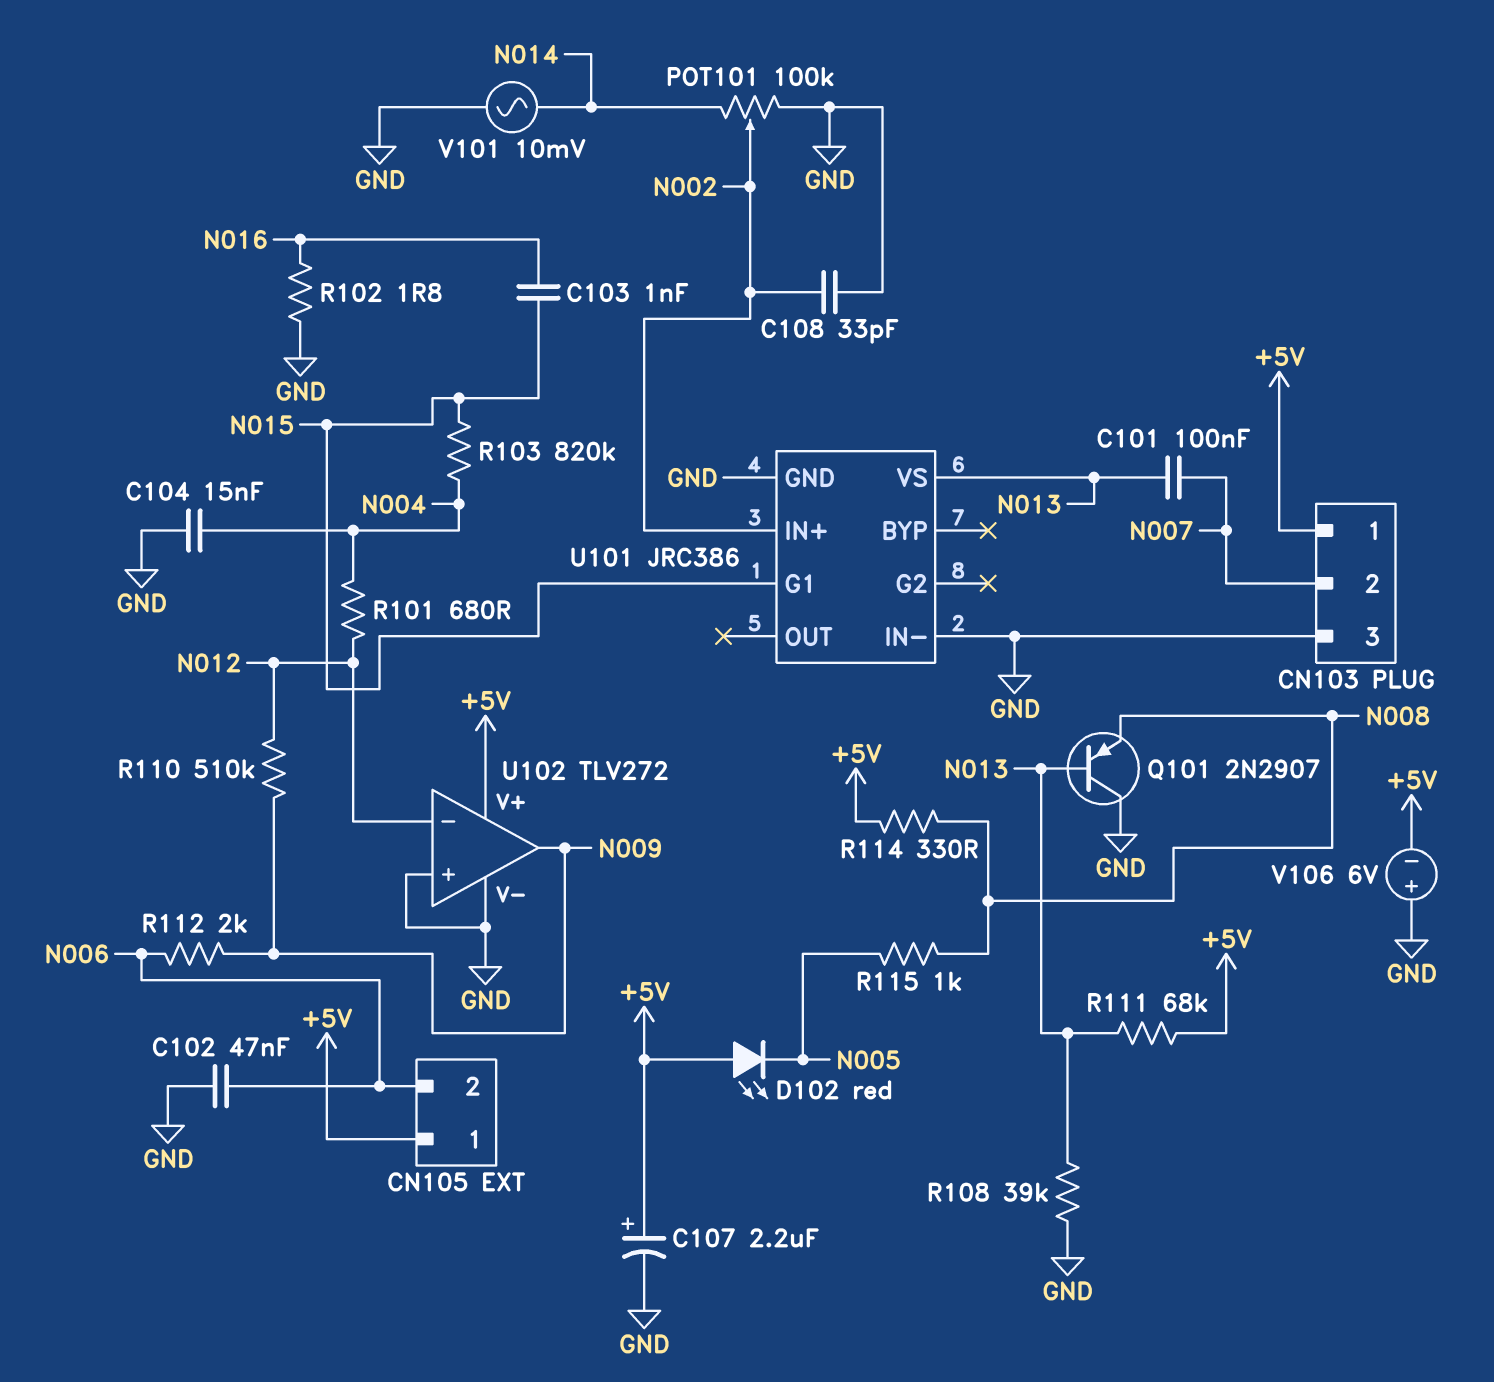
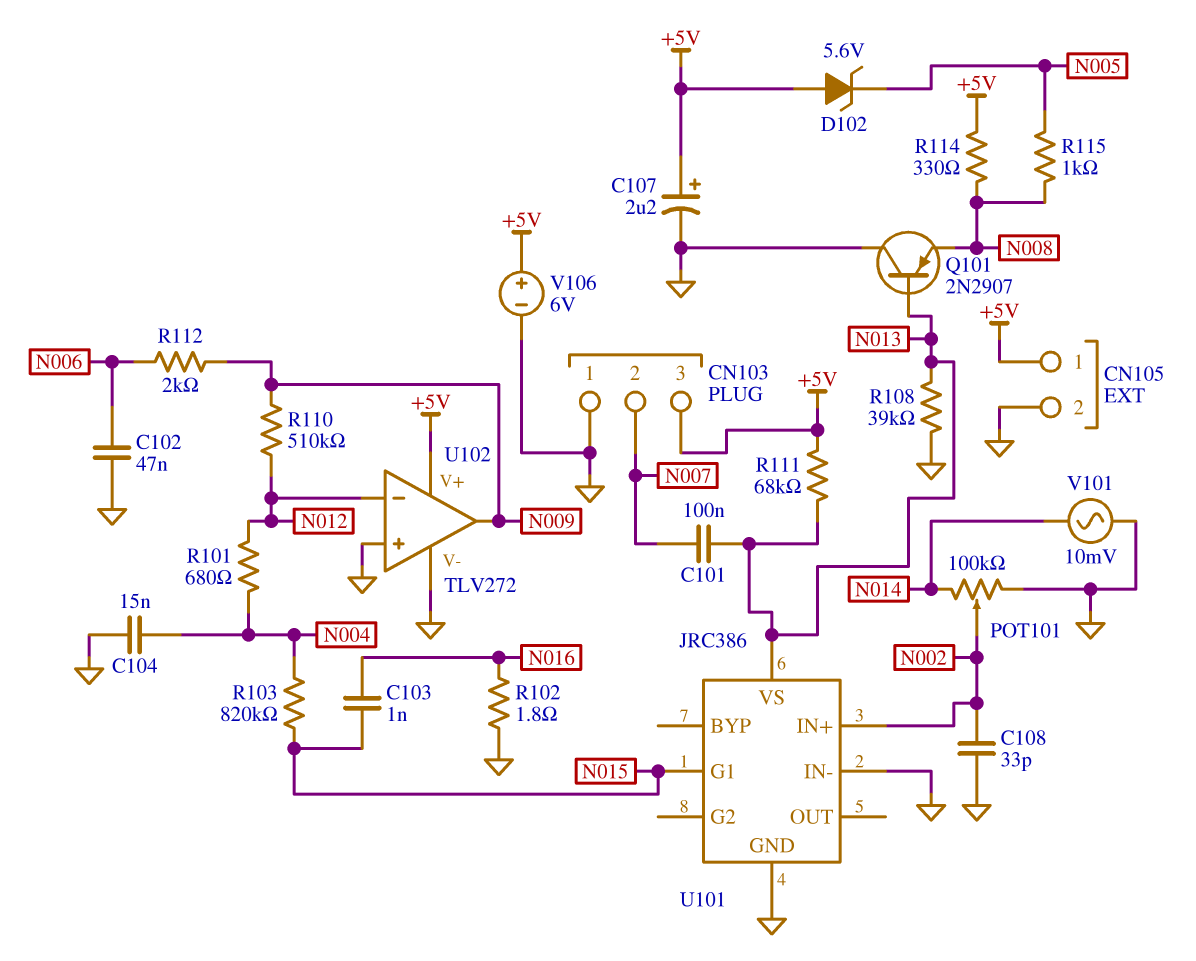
CN103 pin 1: +5V -> GND
CN103 pin 3: GND -> +5V
CN105 pin 2: N006 -> GND
D102: LED red (A +5V, K N005) -> zener 5.6V (A +5V, K N005)
V106: 6V (plus GND, minus +5V) -> 6V (plus +5V, minus GND)

